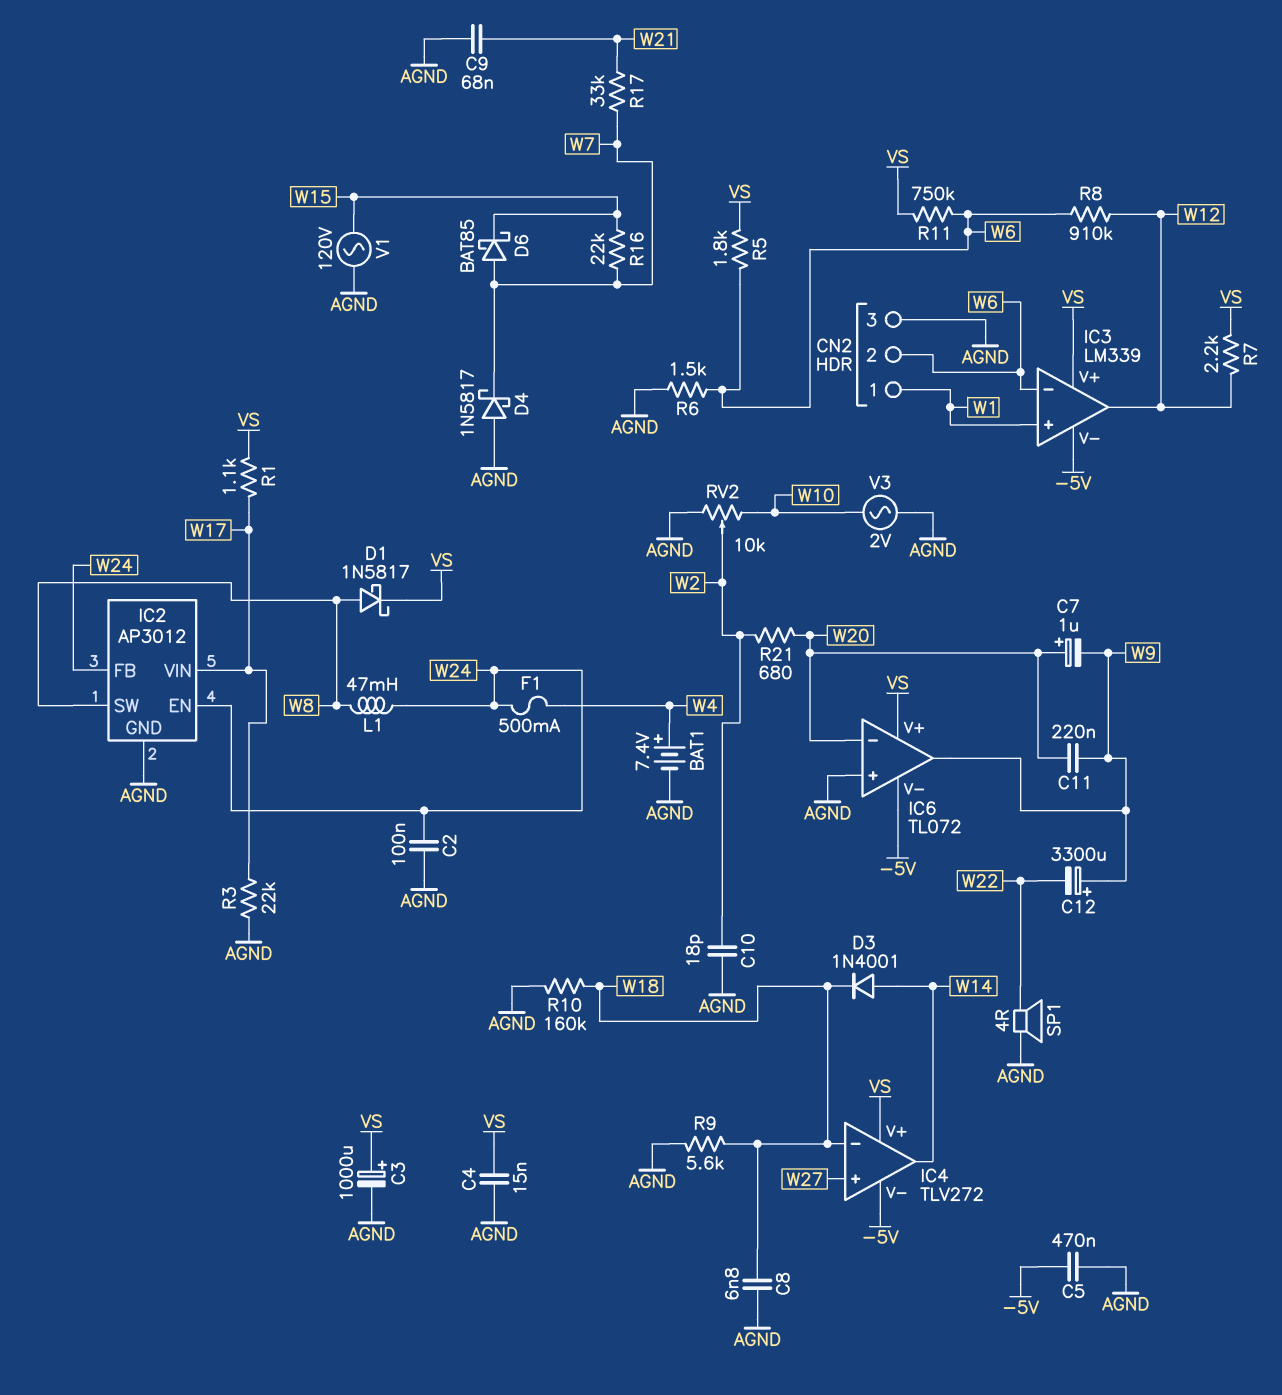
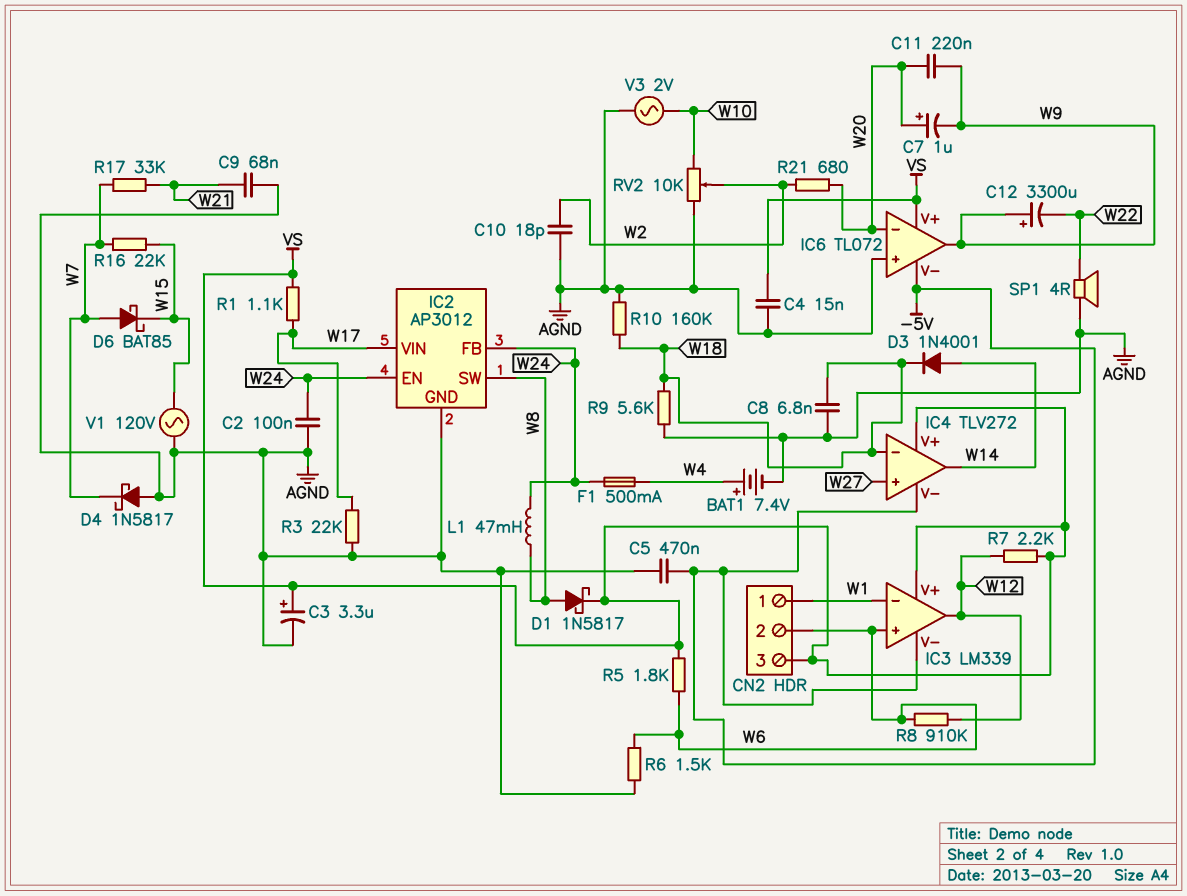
C3: 1000uF (plus VS, minus AGND) -> 3.3uF (plus VS, minus AGND)
CN2 pin 3: AGND -> VS
IC3 pin in+: W1 -> W6
IC3 pin in-: W6 -> W1
R11: 750k (VS, W6) -> none

